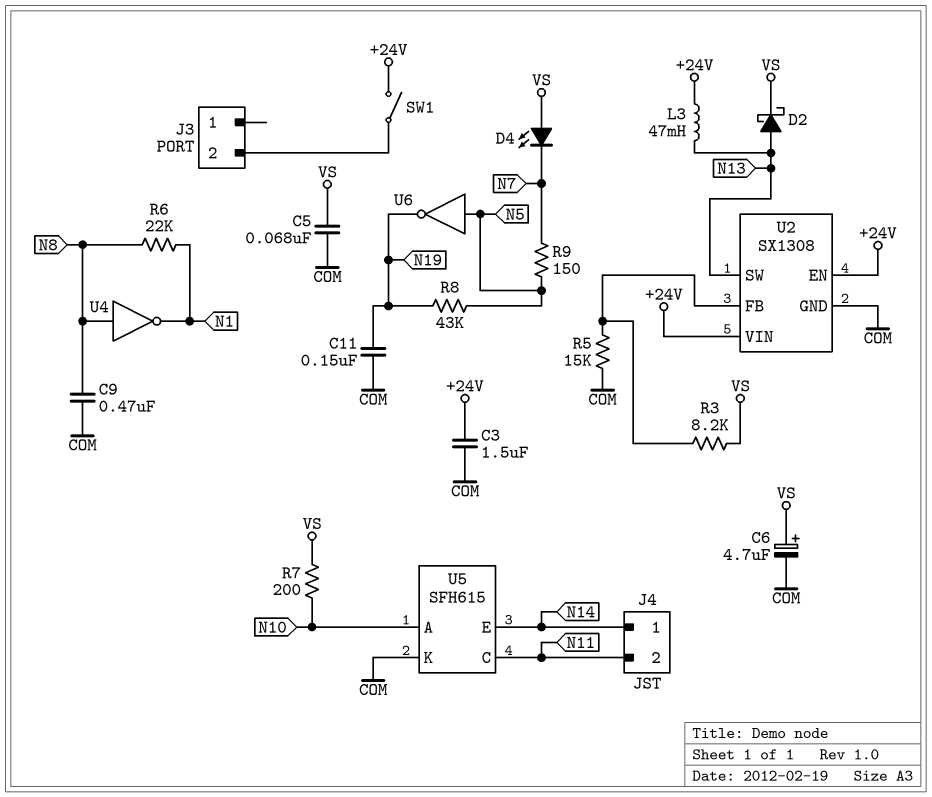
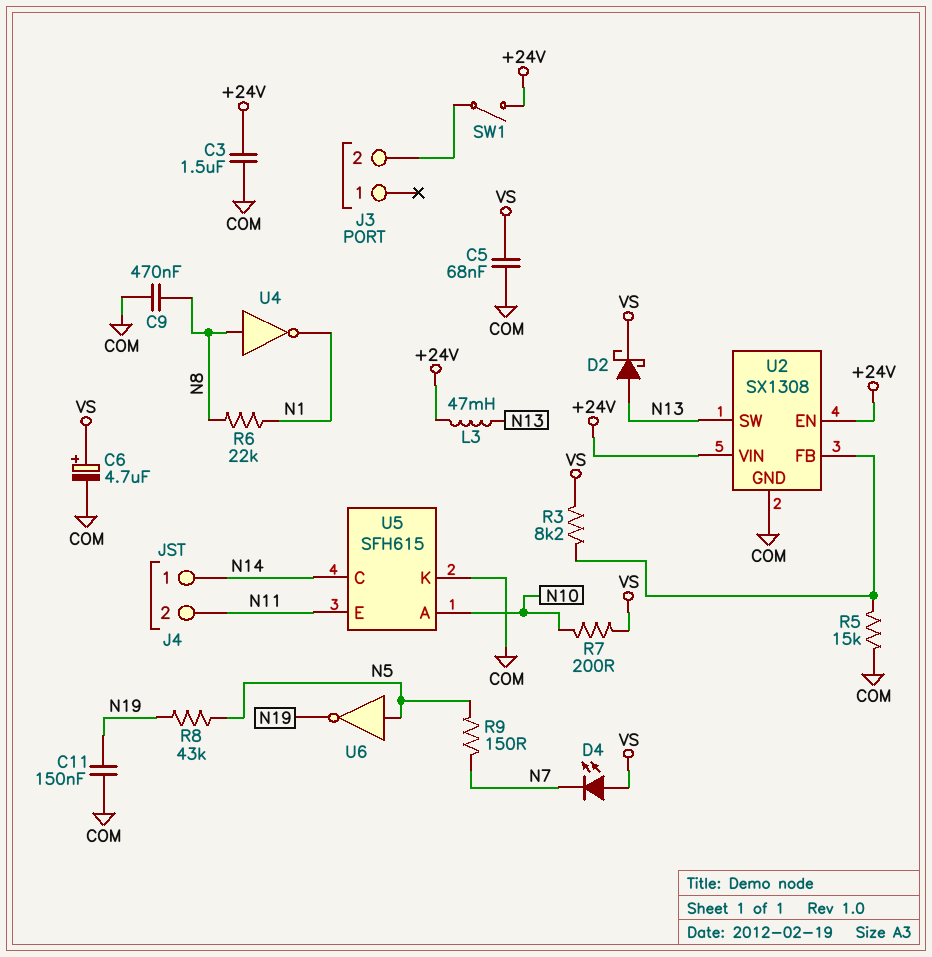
U5 pin C: N11 -> N14
U5 pin E: N14 -> N11

